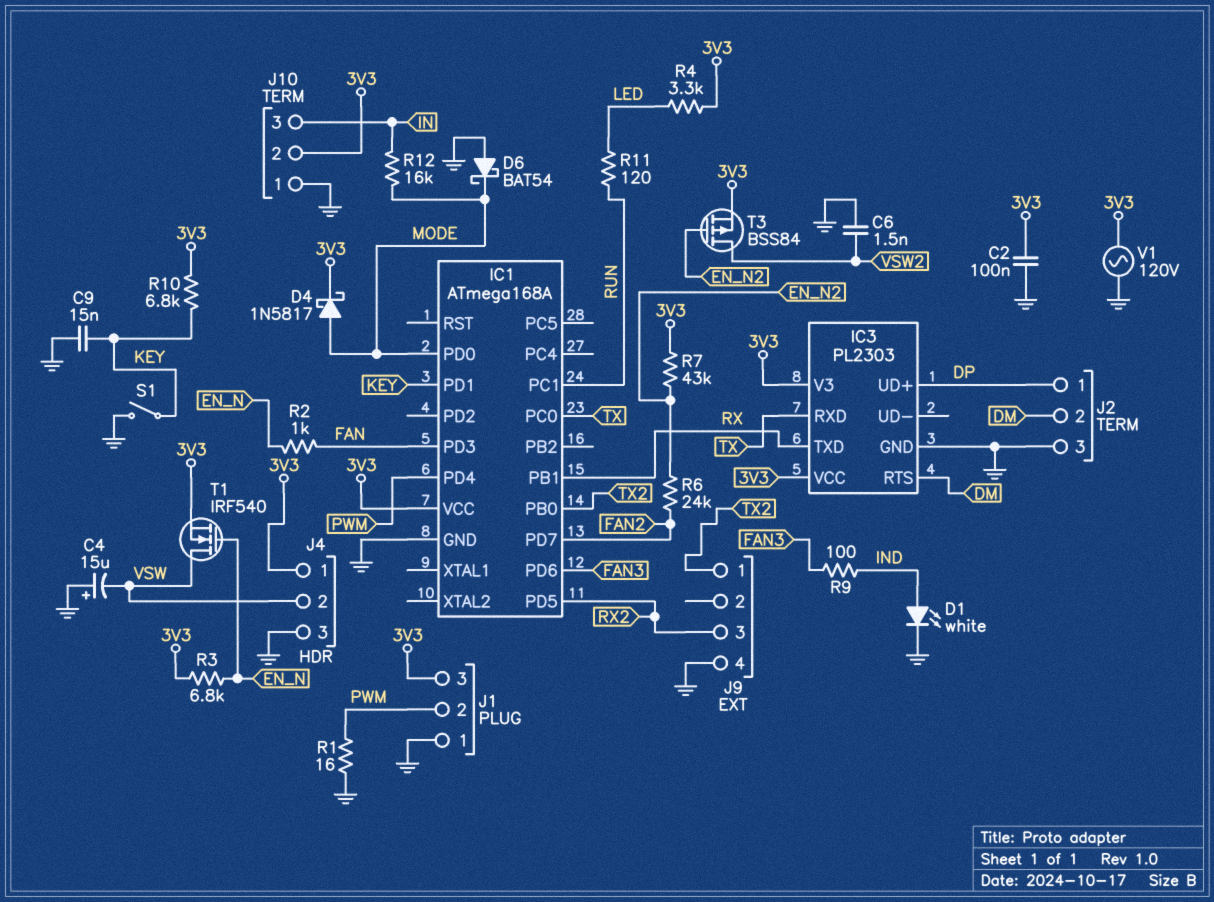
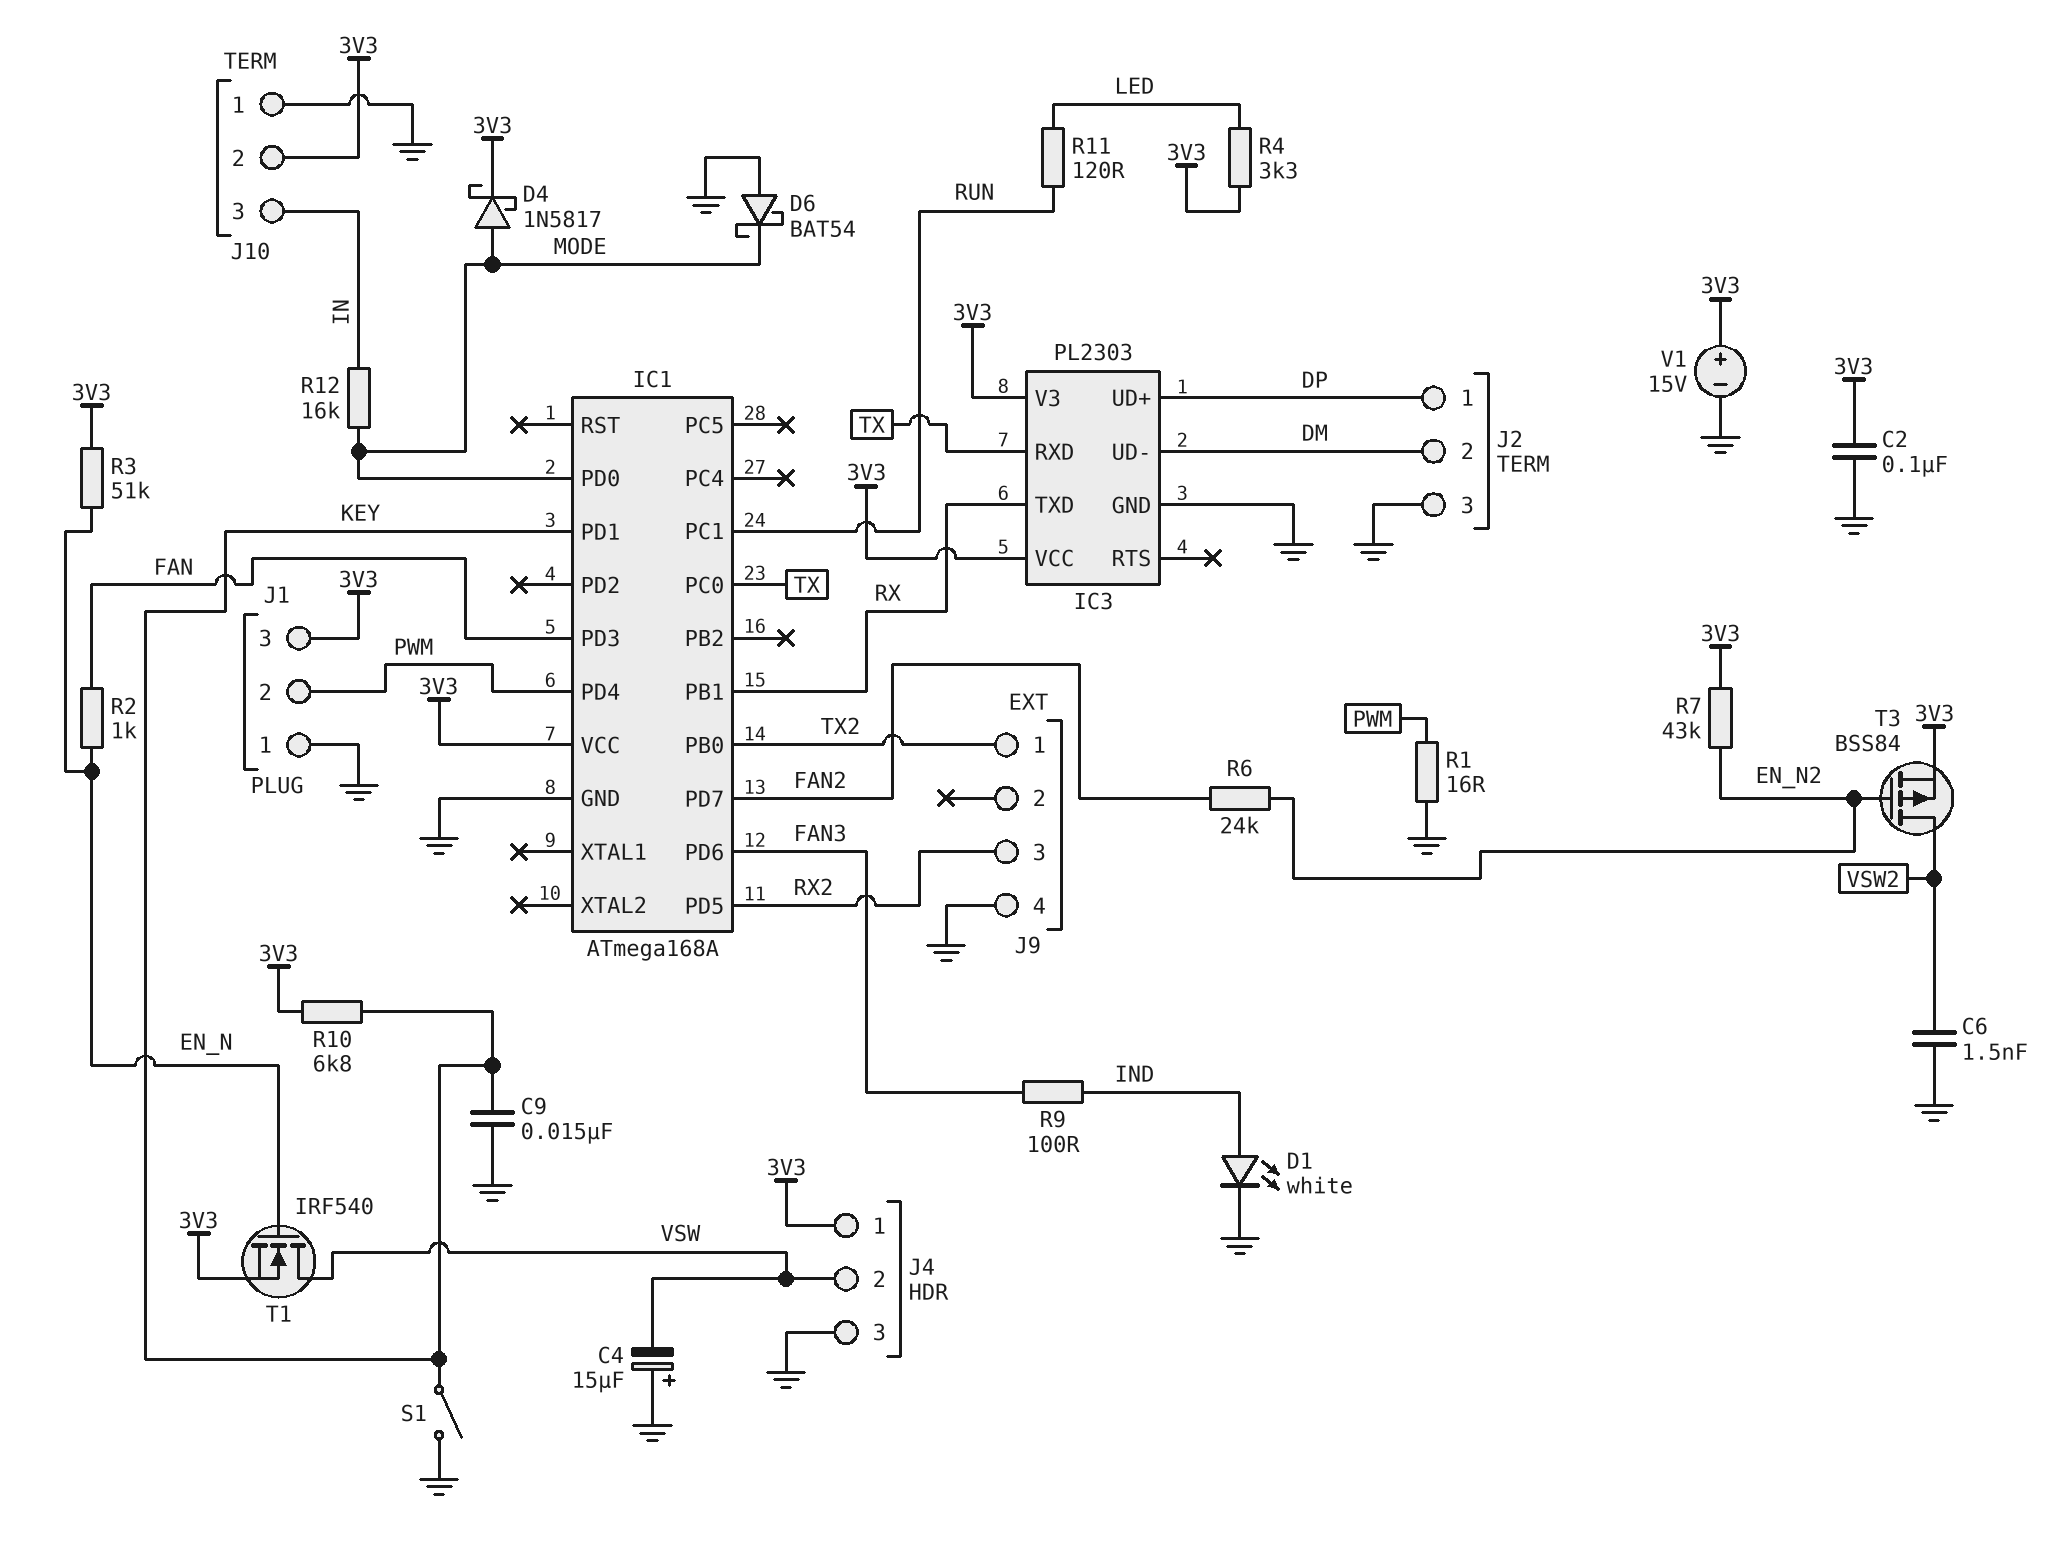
IC3 pin RTS: DM -> none
IC3 pin UD-: none -> DM
R3: 6.8k (3V3, EN_N) -> 51k (3V3, EN_N)
V1: AC 120V (3V3, GND) -> 15V (plus 3V3, minus GND)

